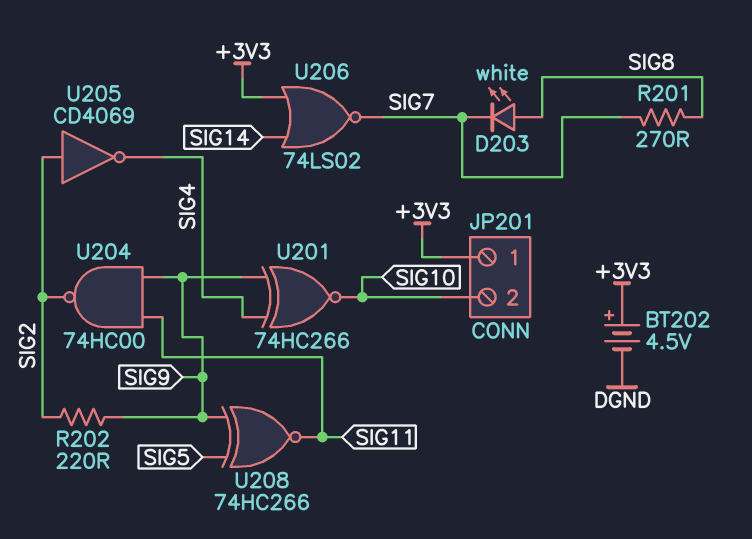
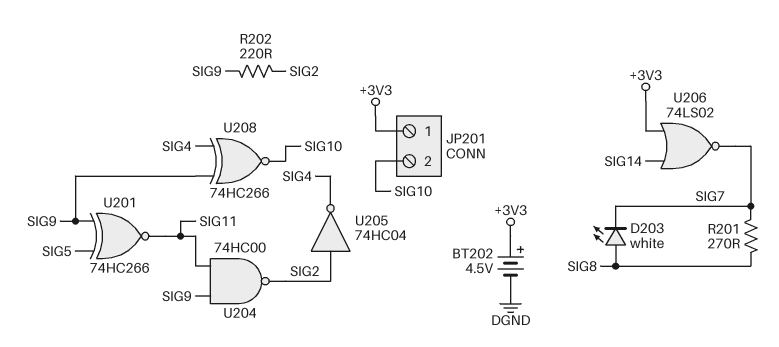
U201: XNOR 74HC266 (in SIG4, in SIG9, out SIG10) -> XNOR 74HC266 (in SIG5, in SIG9, out SIG11)
U205: NOT CD4069 (in SIG2, out SIG4) -> NOT 74HC04 (in SIG2, out SIG4)
U208: XNOR 74HC266 (in SIG5, in SIG9, out SIG11) -> XNOR 74HC266 (in SIG4, in SIG9, out SIG10)

